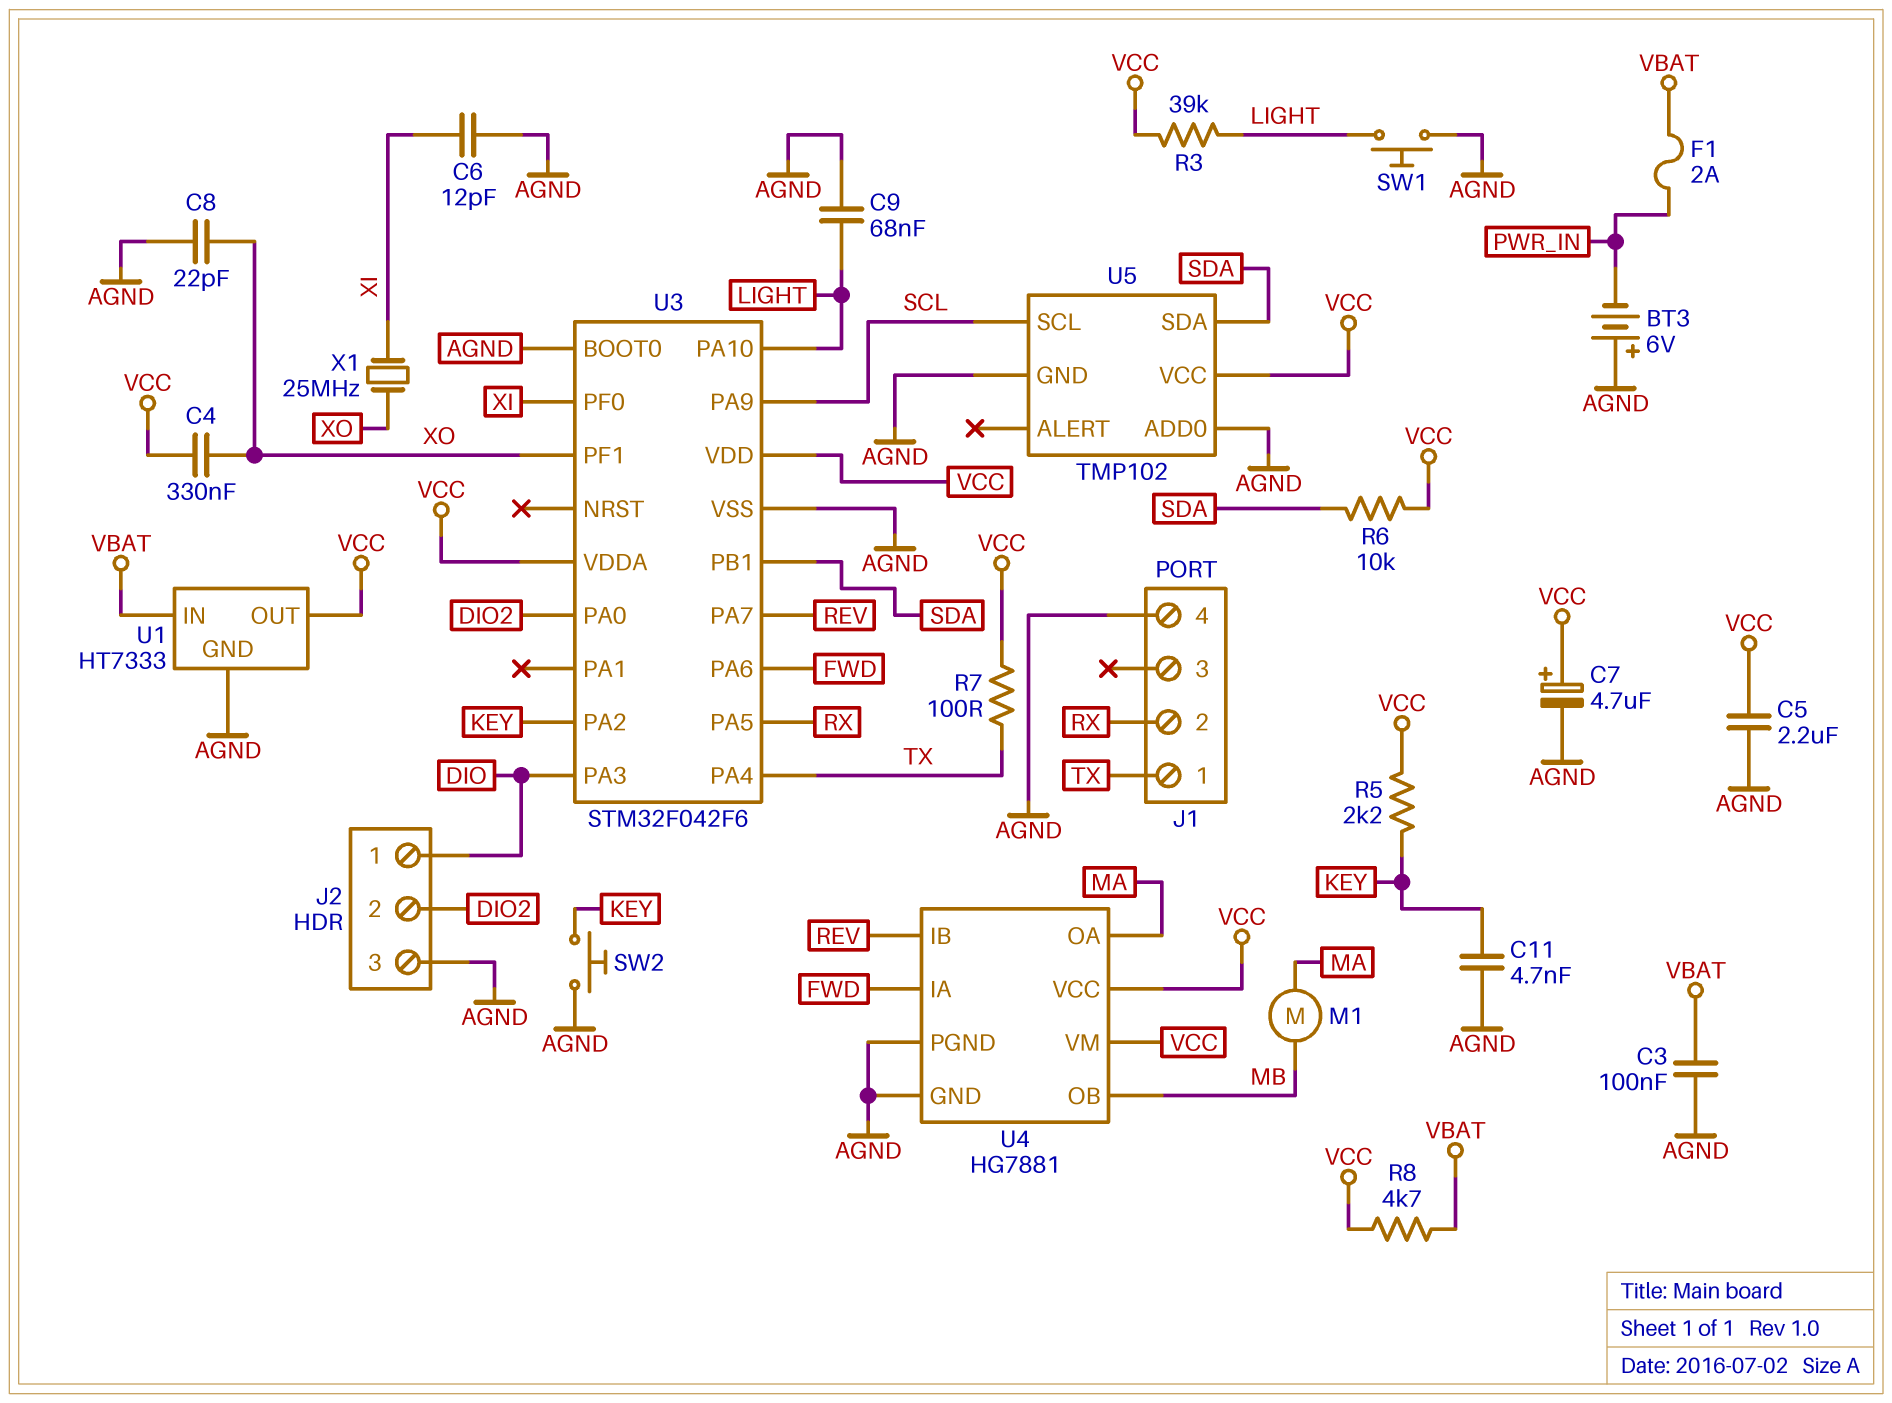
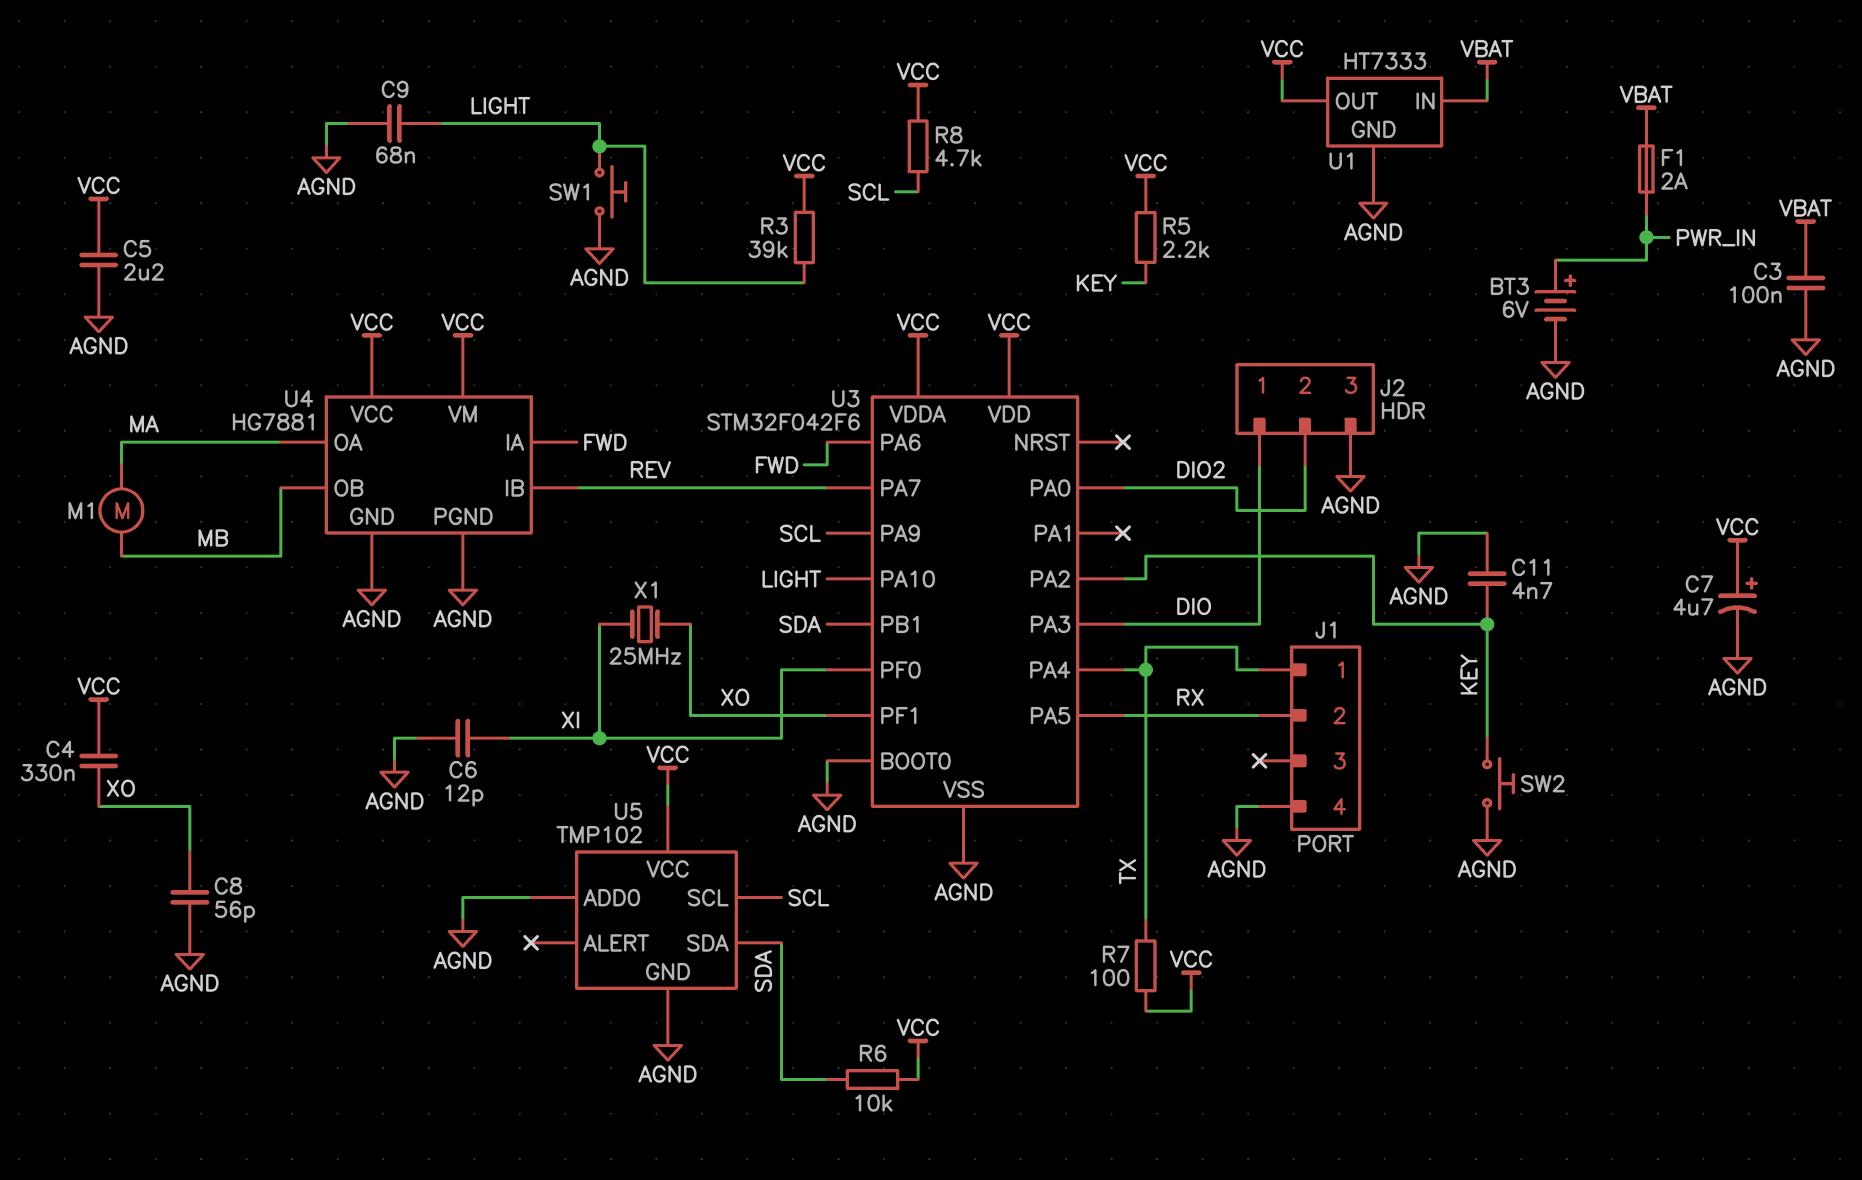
BT3: 6V (plus AGND, minus PWR_IN) -> 6V (plus PWR_IN, minus AGND)
C8: 22pF (AGND, XO) -> 56pF (AGND, XO)
R8: 4.7k (VBAT, VCC) -> 4.7k (SCL, VCC)

